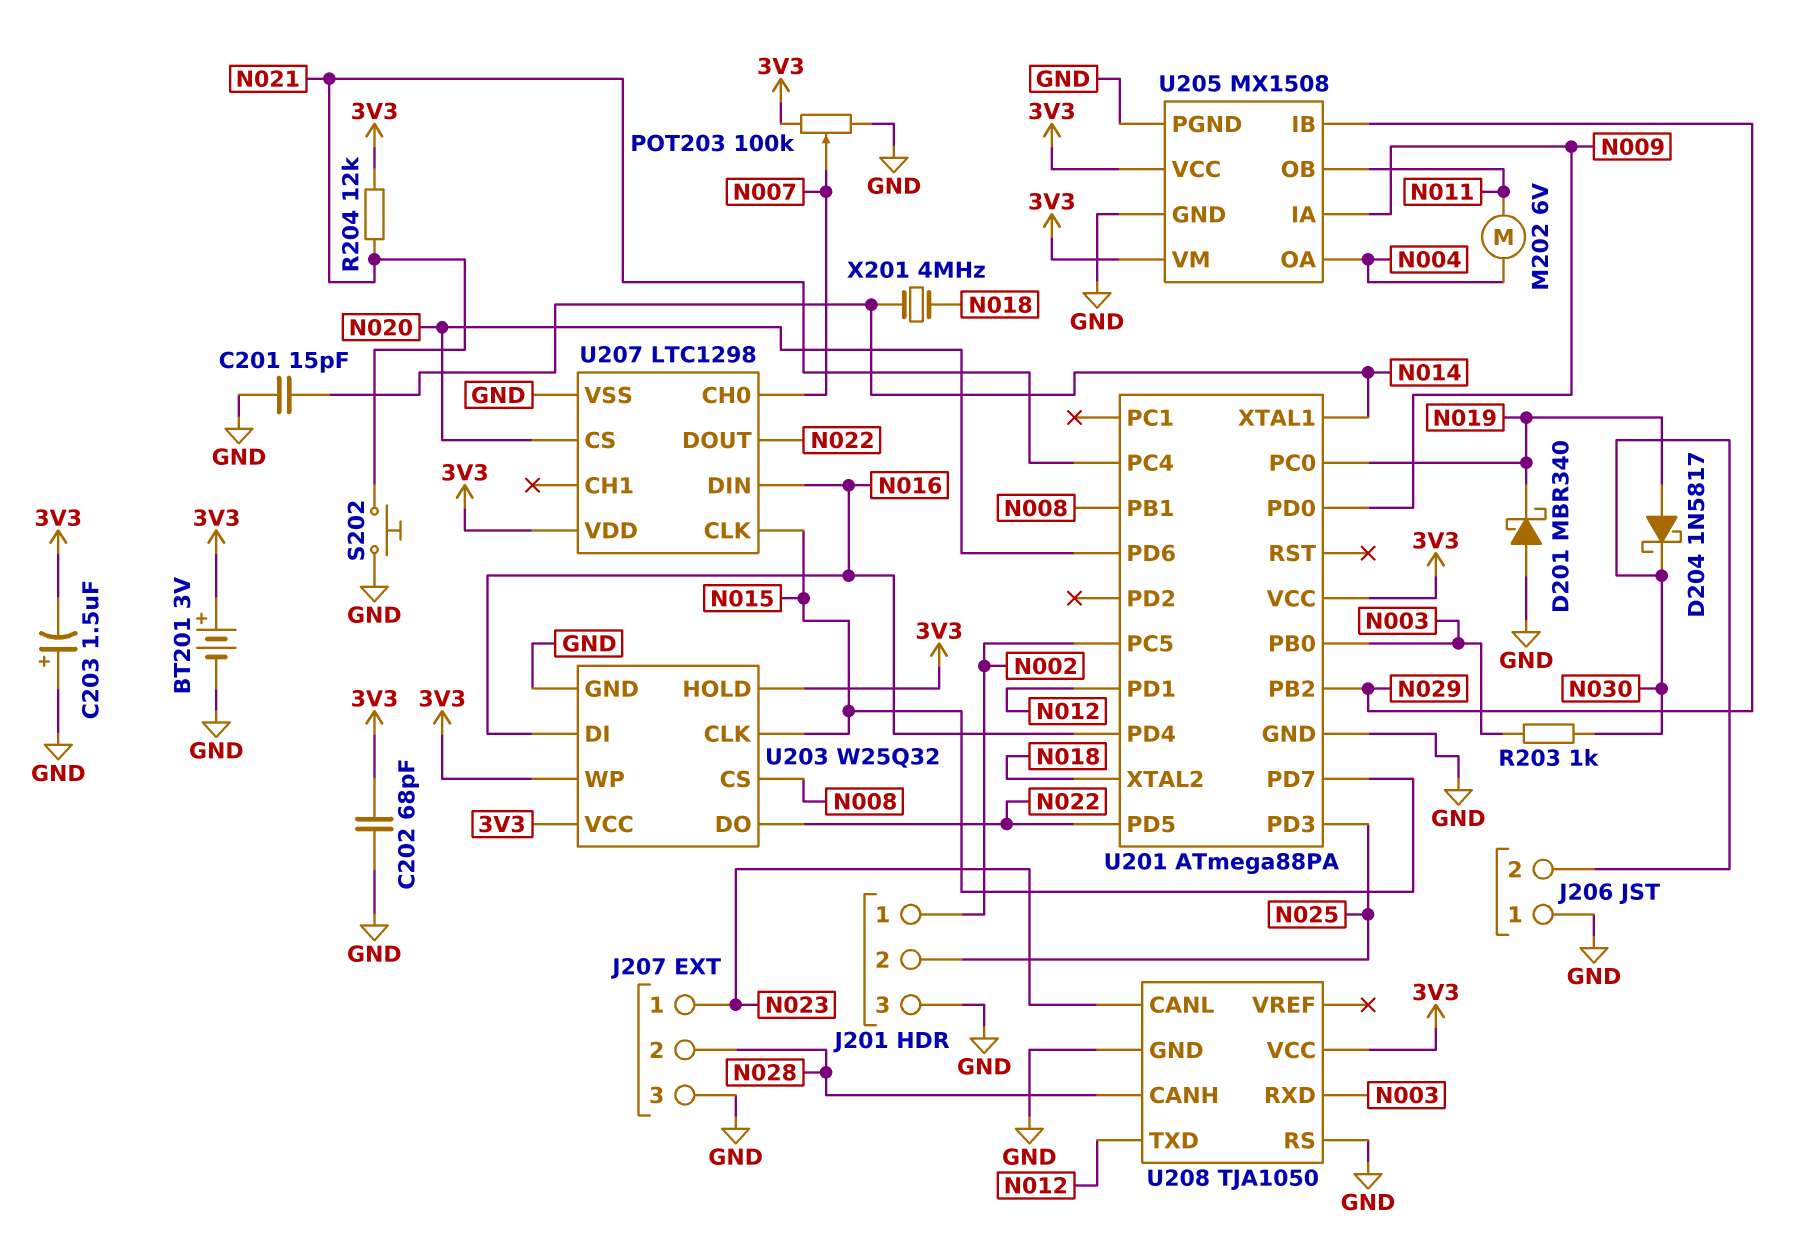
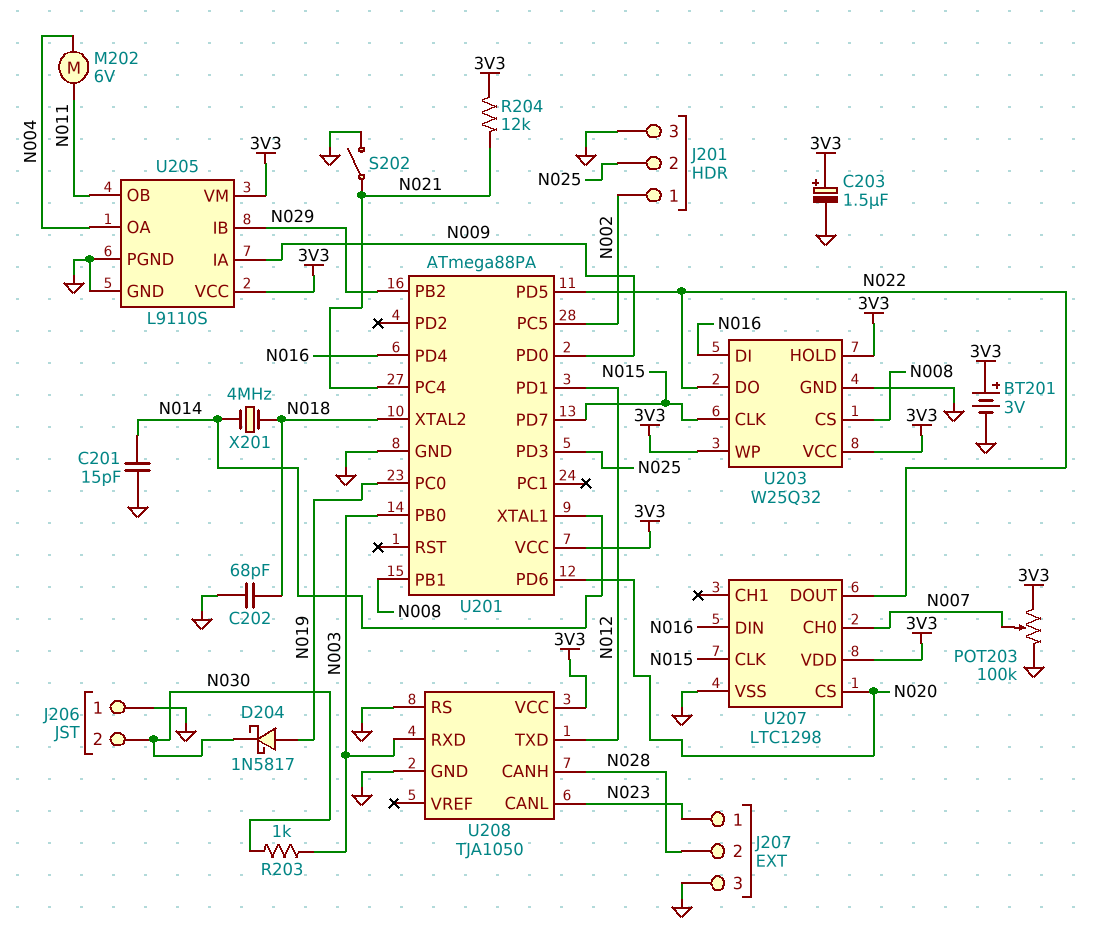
C202: 68pF (3V3, GND) -> 68pF (GND, N018)
C203: 1.5uF (plus GND, minus 3V3) -> 1.5uF (plus 3V3, minus GND)
D201: schottky MBR340 (A GND, K N019) -> none
S202: button (GND, N021) -> switch (GND, N021)
U205: MX1508 -> L9110S

